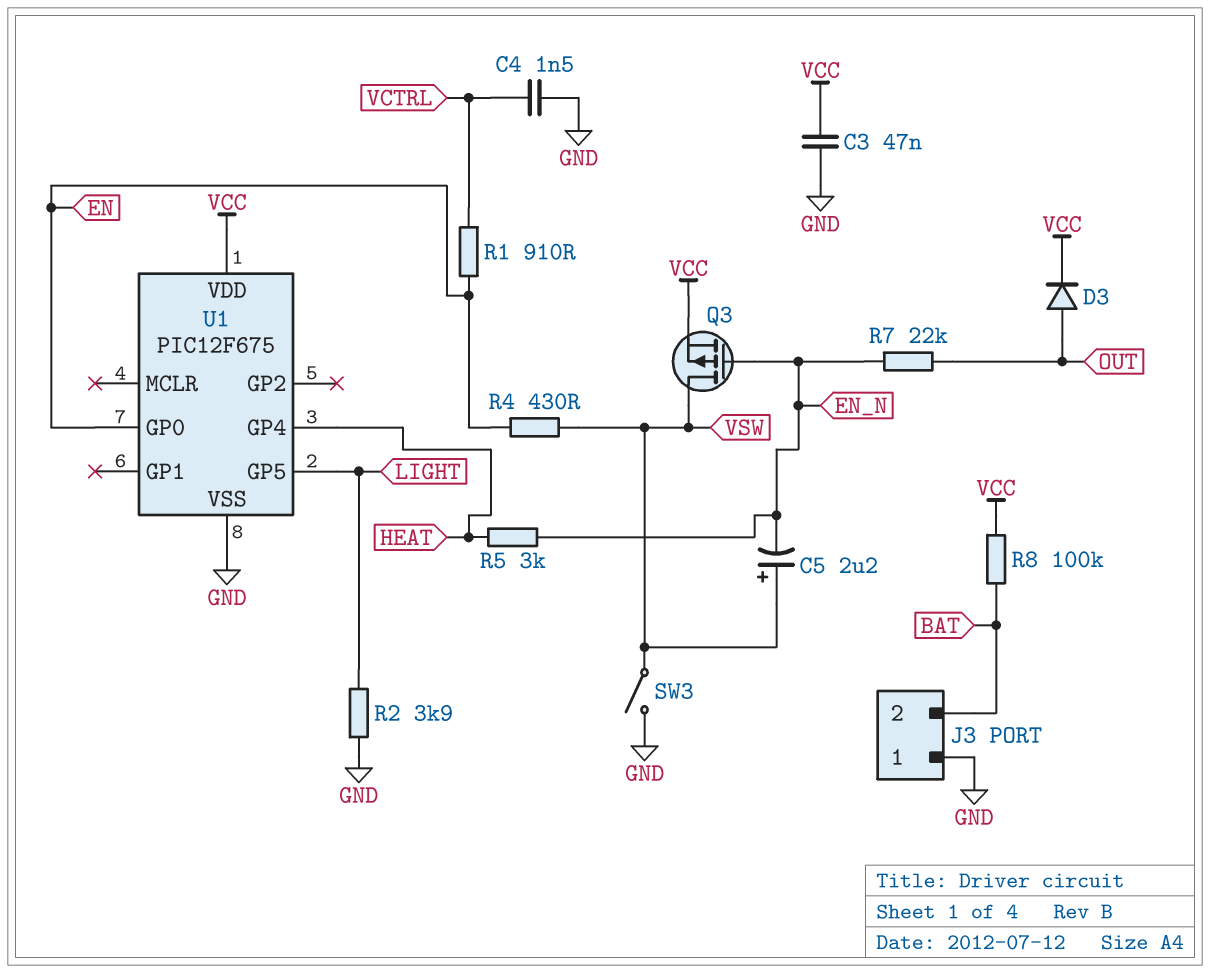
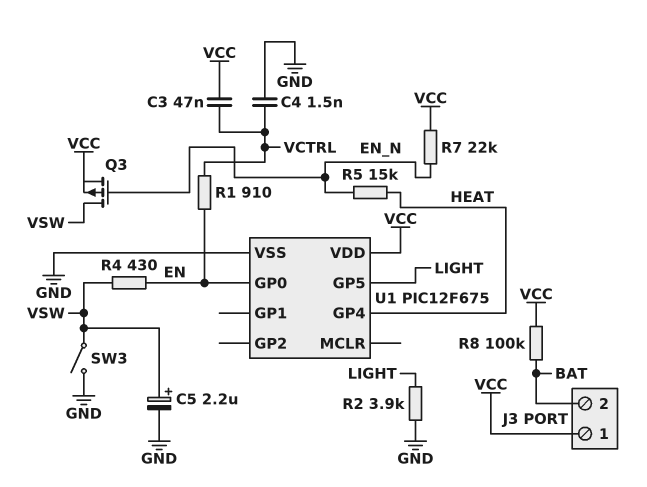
C3: 47nF (GND, VCC) -> 47nF (VCC, VCTRL)
C5: 2.2uF (plus VSW, minus EN_N) -> 2.2uF (plus VSW, minus GND)
D3: diode (A OUT, K VCC) -> none
J3 pin 1: GND -> VCC
R5: 3k (EN_N, HEAT) -> 15k (EN_N, HEAT)
R7: 22k (EN_N, OUT) -> 22k (EN_N, VCC)

